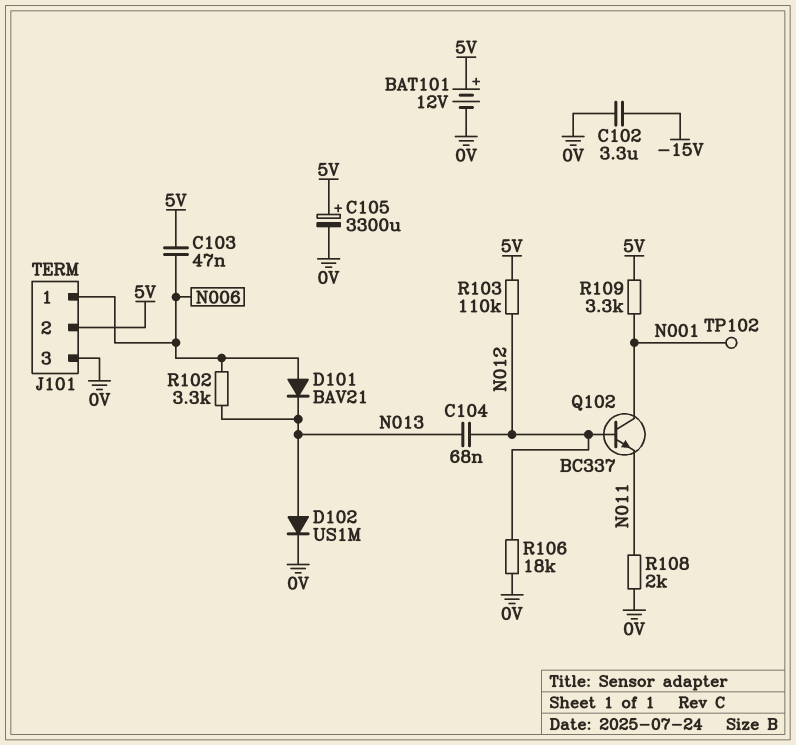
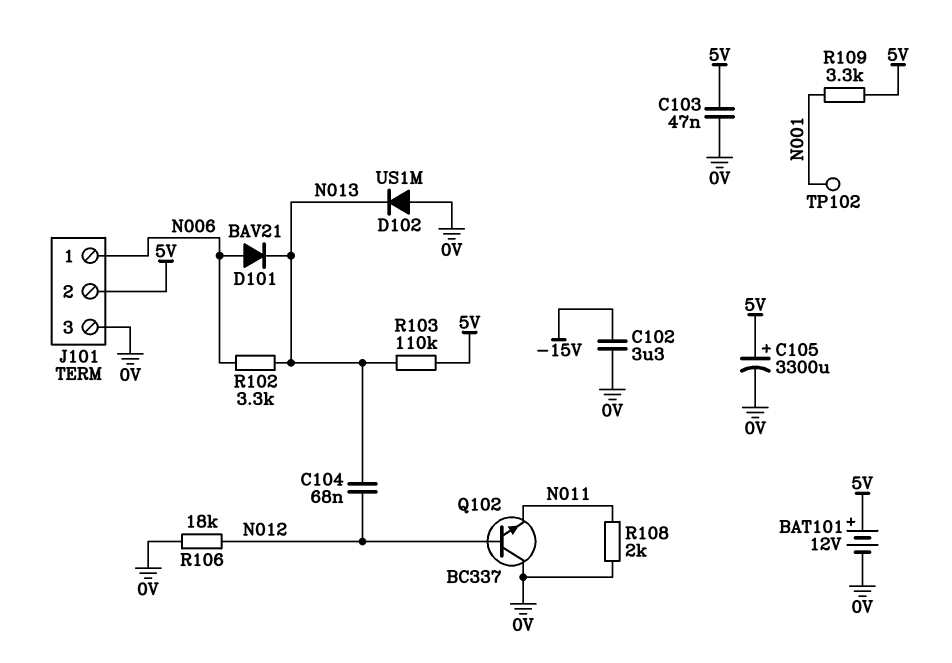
C103: 47nF (5V, N006) -> 47nF (0V, 5V)
D102: diode US1M (A N013, K 0V) -> diode US1M (A 0V, K N013)
Q102: NPN BC337 (B N012, C N001, E N011) -> NPN BC337 (B N012, C 0V, E N011)
R103: 110k (5V, N012) -> 110k (5V, N013)

